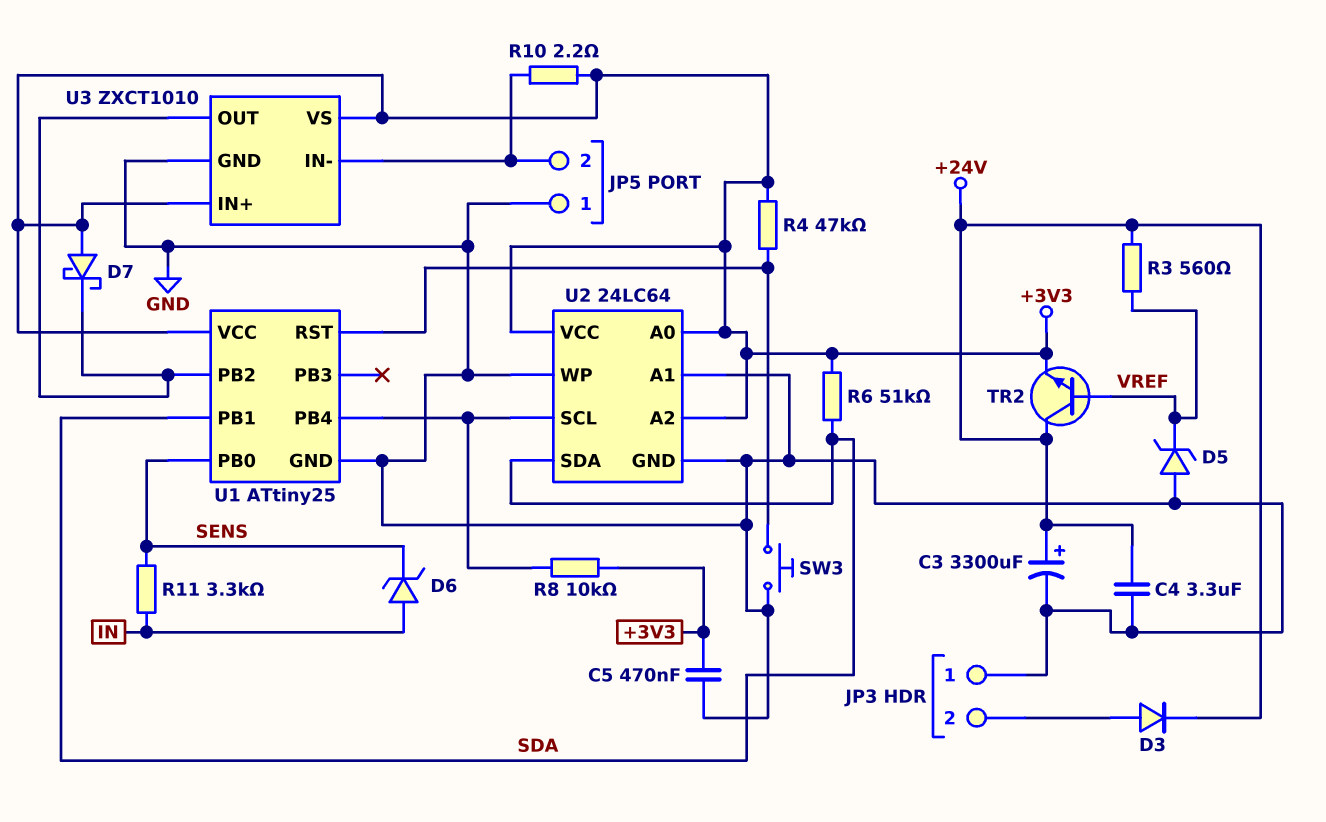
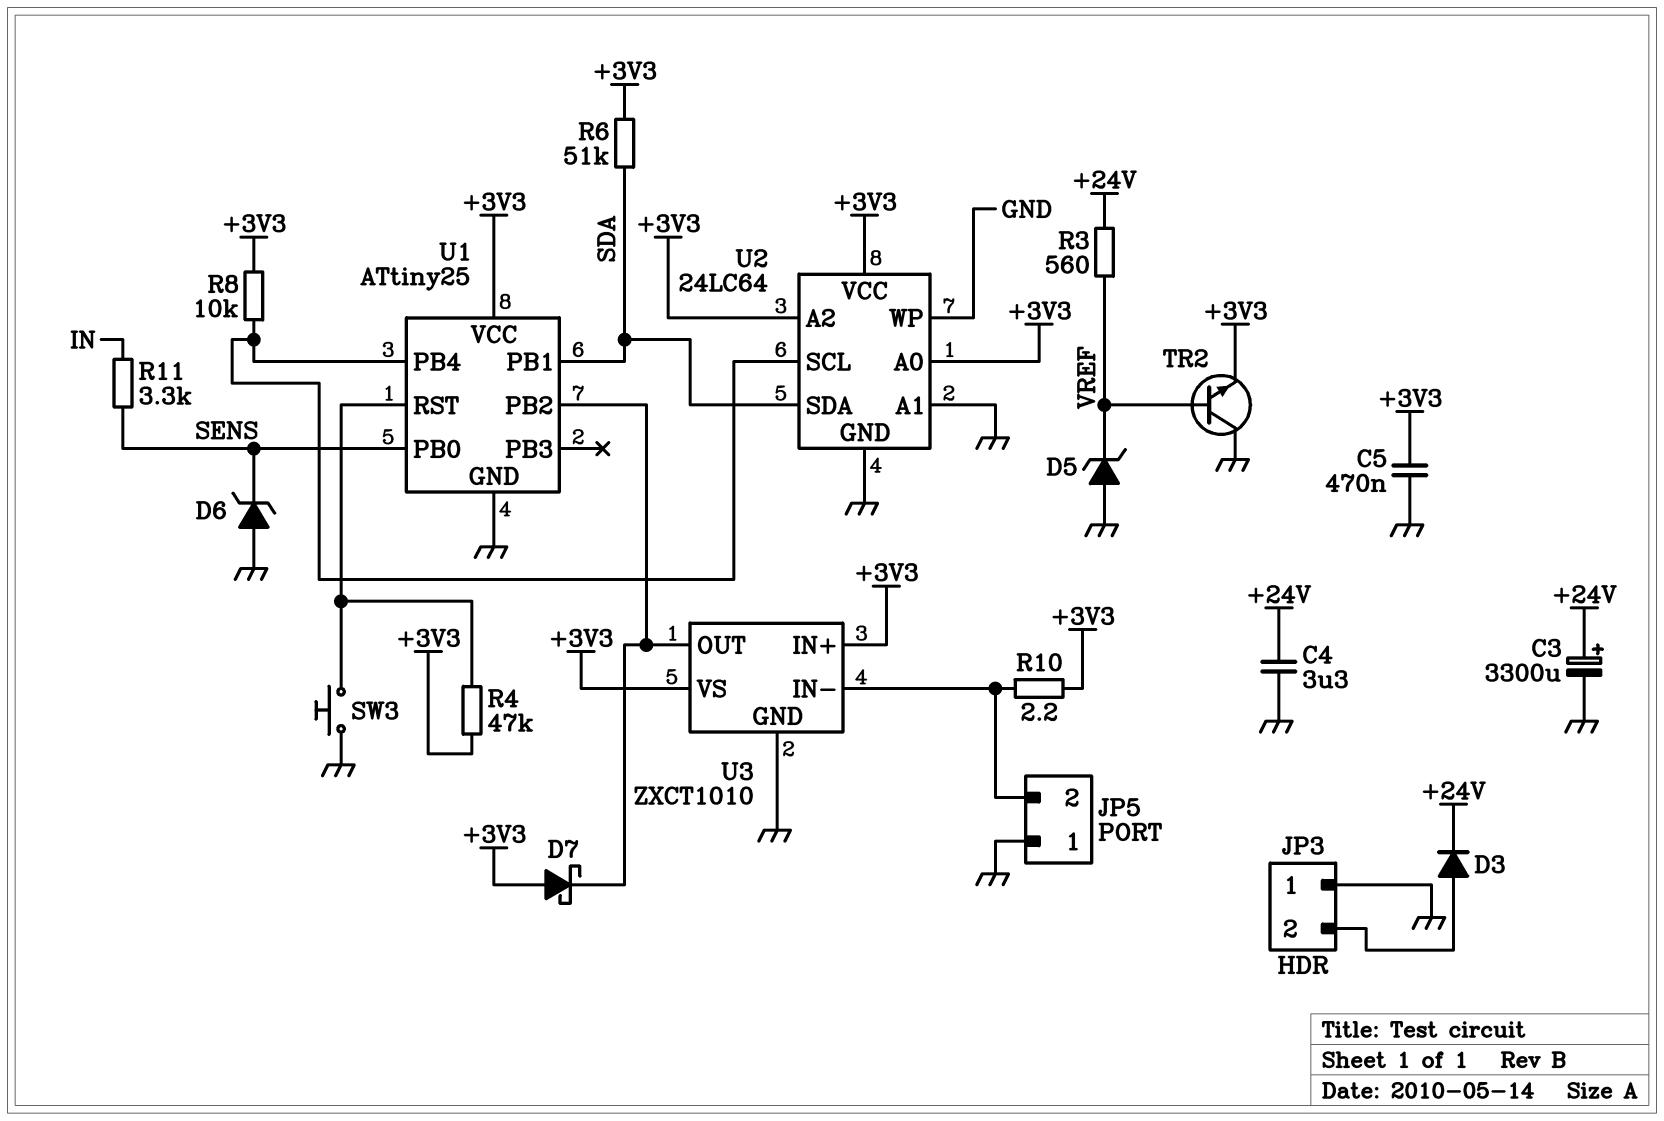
D6: zener (A IN, K SENS) -> zener (A GND, K SENS)
TR2: NPN (B VREF, C +24V, E +3V3) -> NPN (B VREF, C GND, E +3V3)

